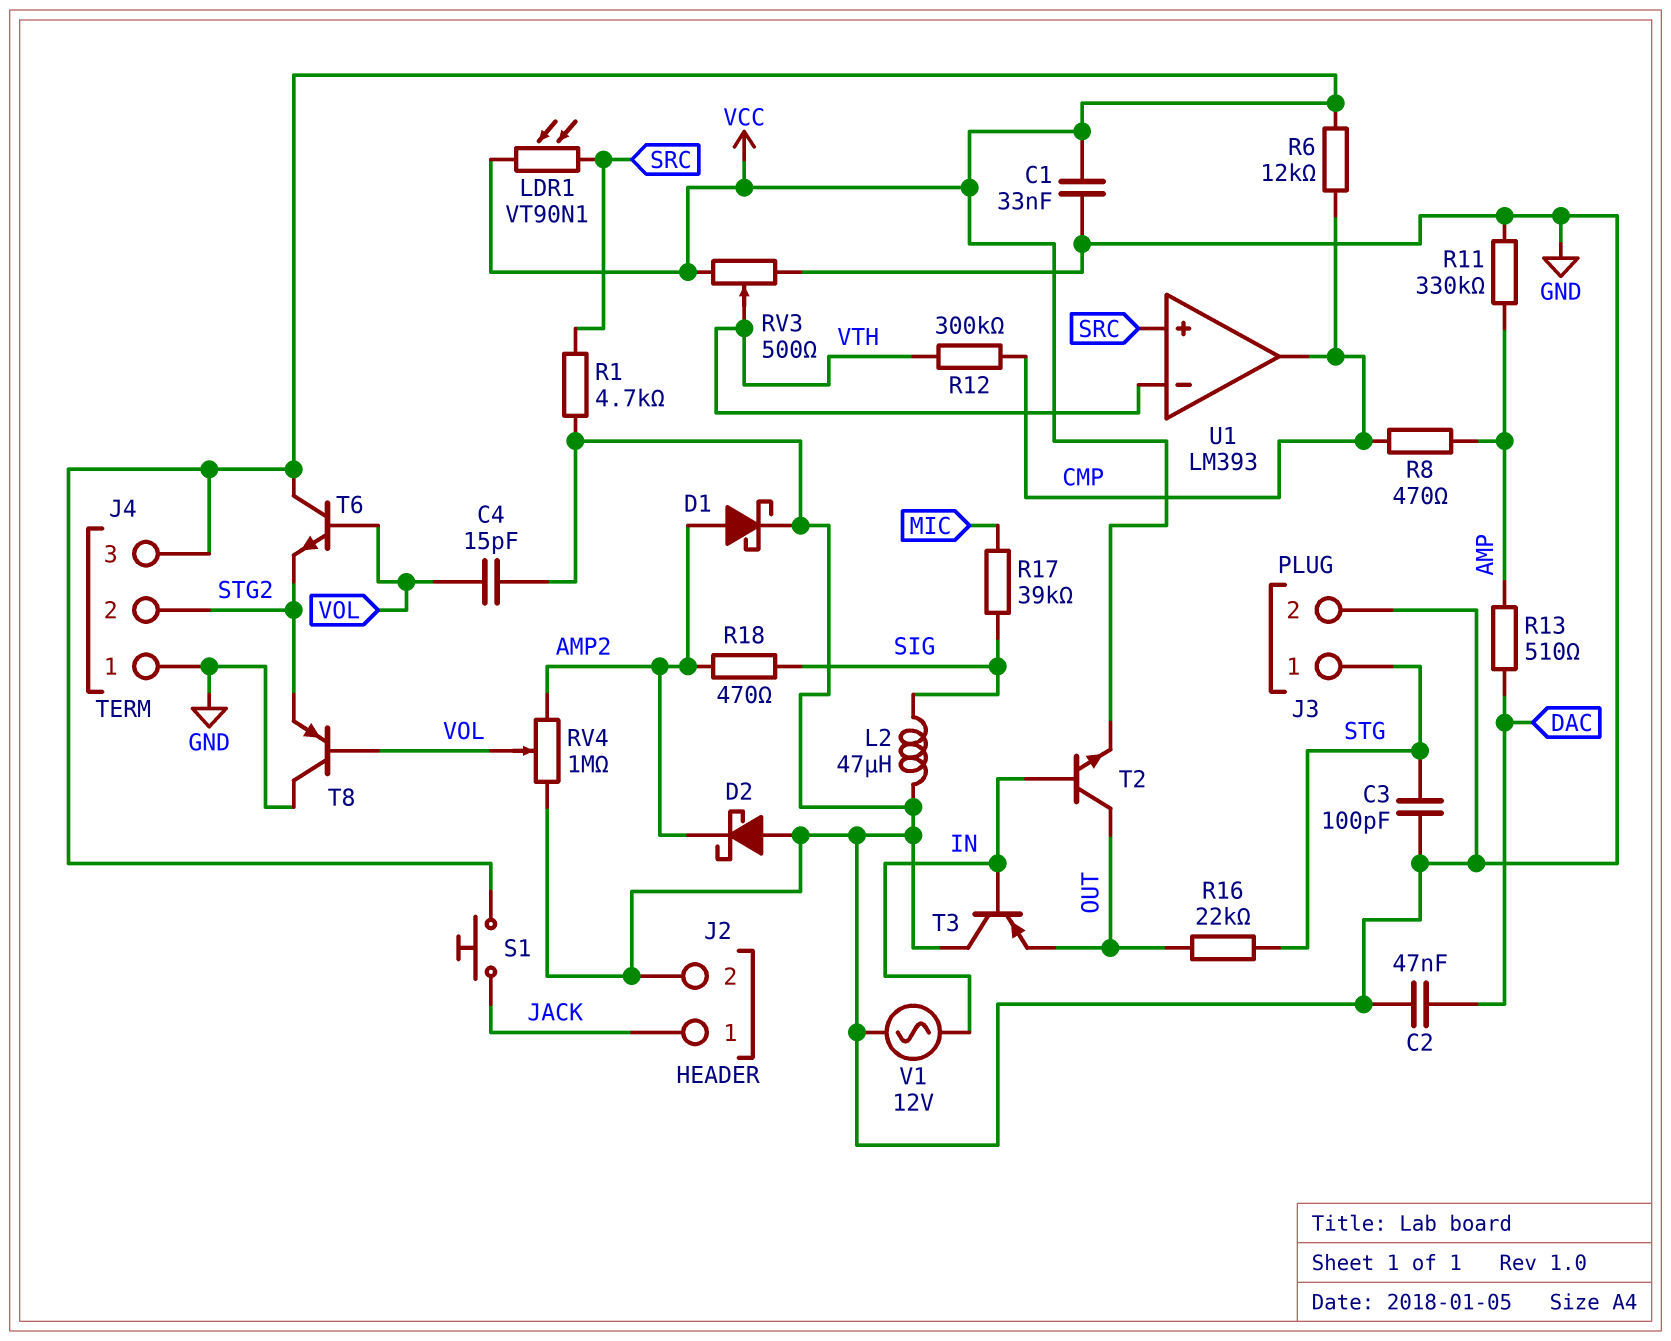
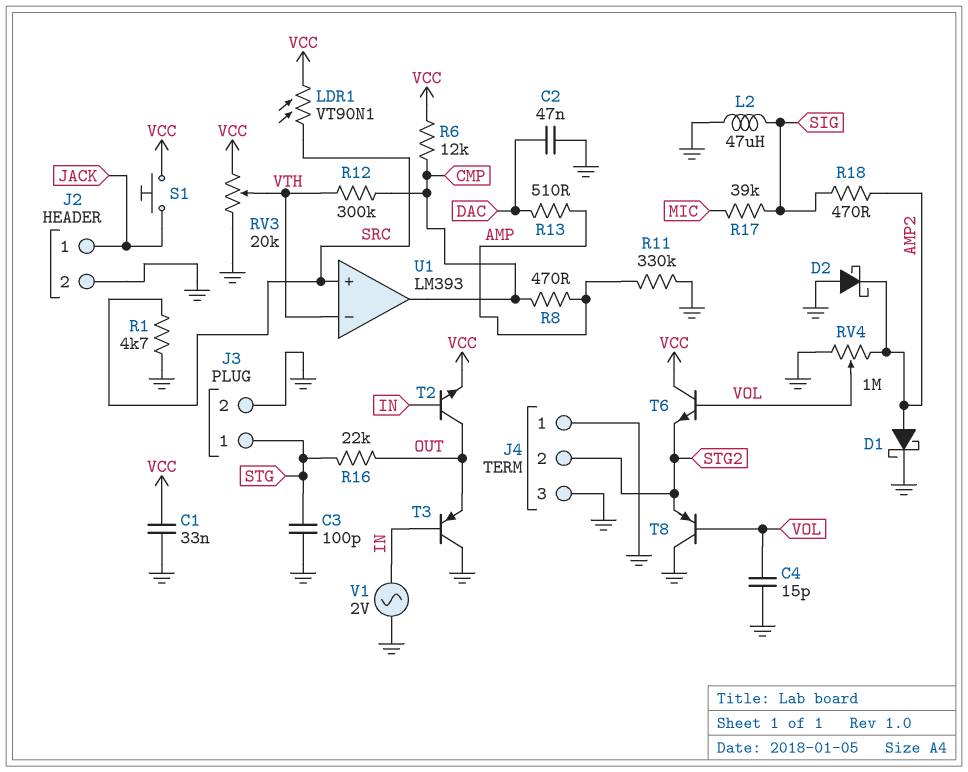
J4 pin 3: VCC -> GND
RV3: 500 (GND, VCC, wiper VTH) -> 20k (GND, VCC, wiper VTH)
V1: AC 12V (GND, IN) -> AC 2V (GND, IN)

